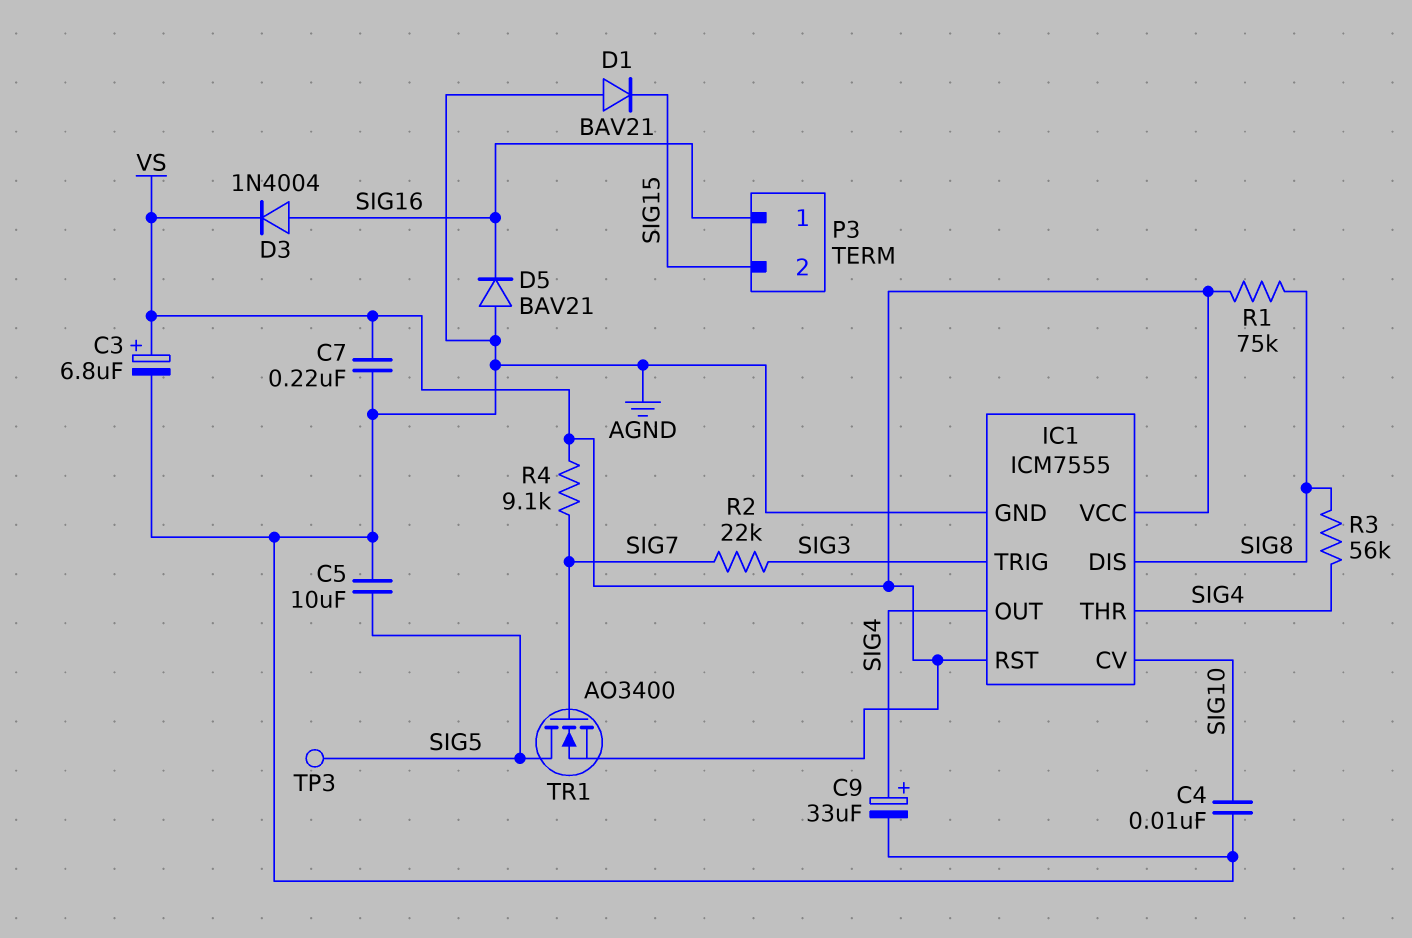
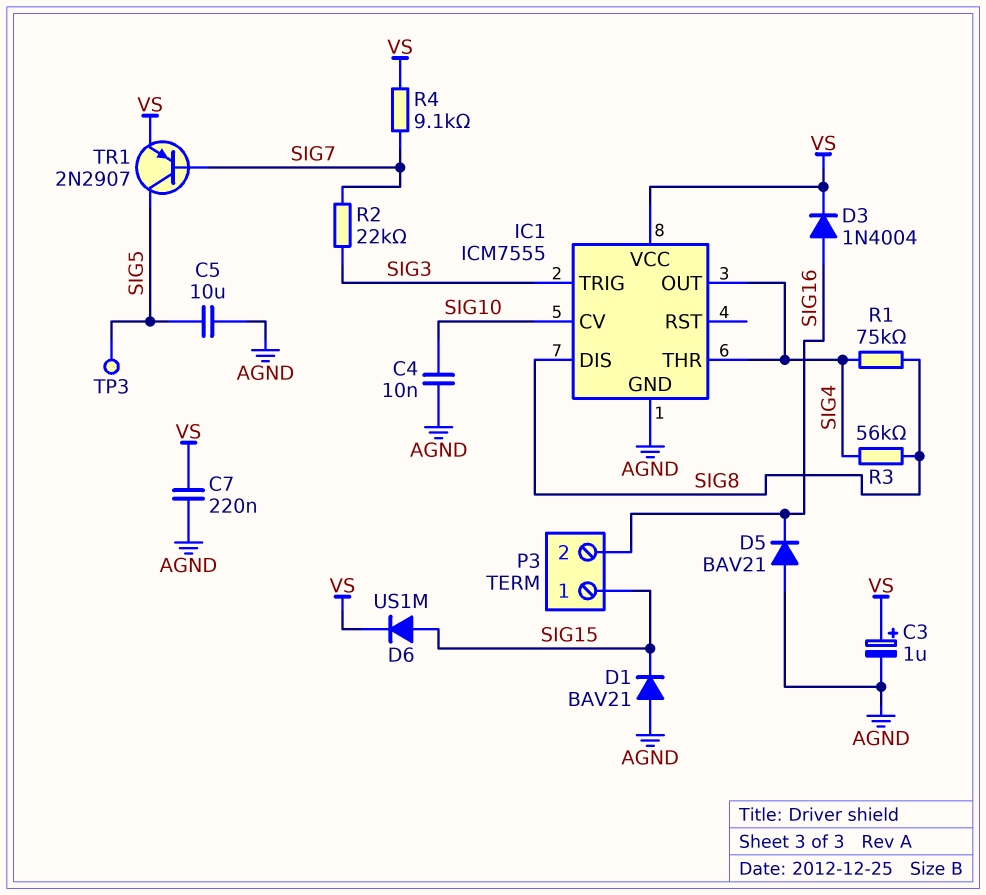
C3: 6.8uF (plus VS, minus AGND) -> 1uF (plus VS, minus AGND)
C9: 33uF (plus SIG4, minus AGND) -> none
D6: none -> diode US1M (A SIG15, K VS)
IC1 pin RST: VS -> none
P3 pin 1: SIG16 -> SIG15
P3 pin 2: SIG15 -> SIG16
R1: 75k (SIG8, VS) -> 75k (SIG4, SIG8)
TR1: NMOS AO3400 (G SIG7, D SIG5, S VS) -> PNP 2N2907 (B SIG7, C SIG5, E VS)

